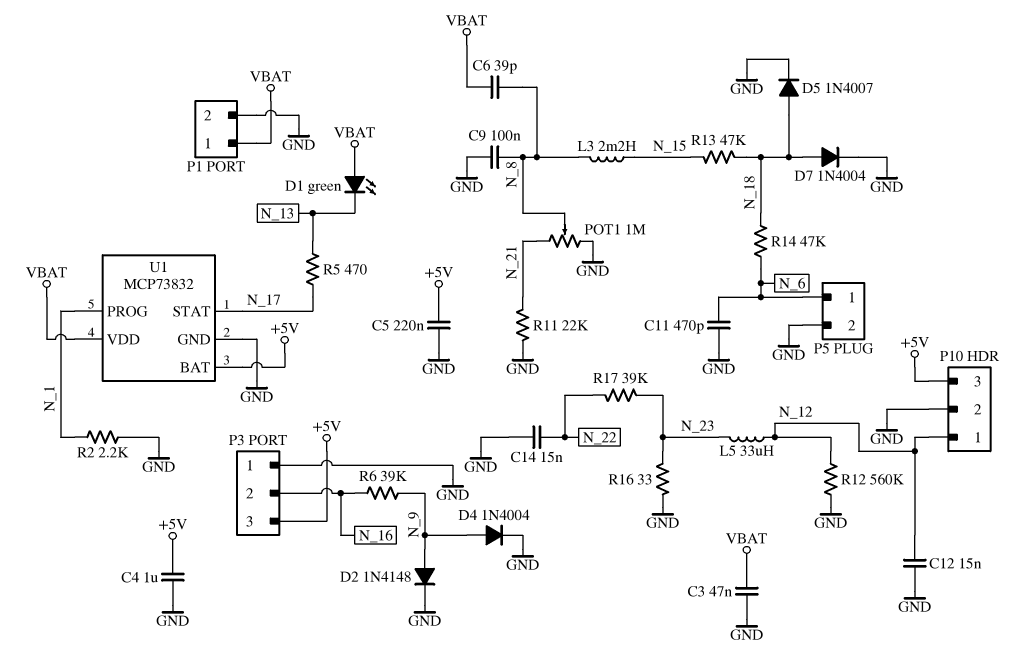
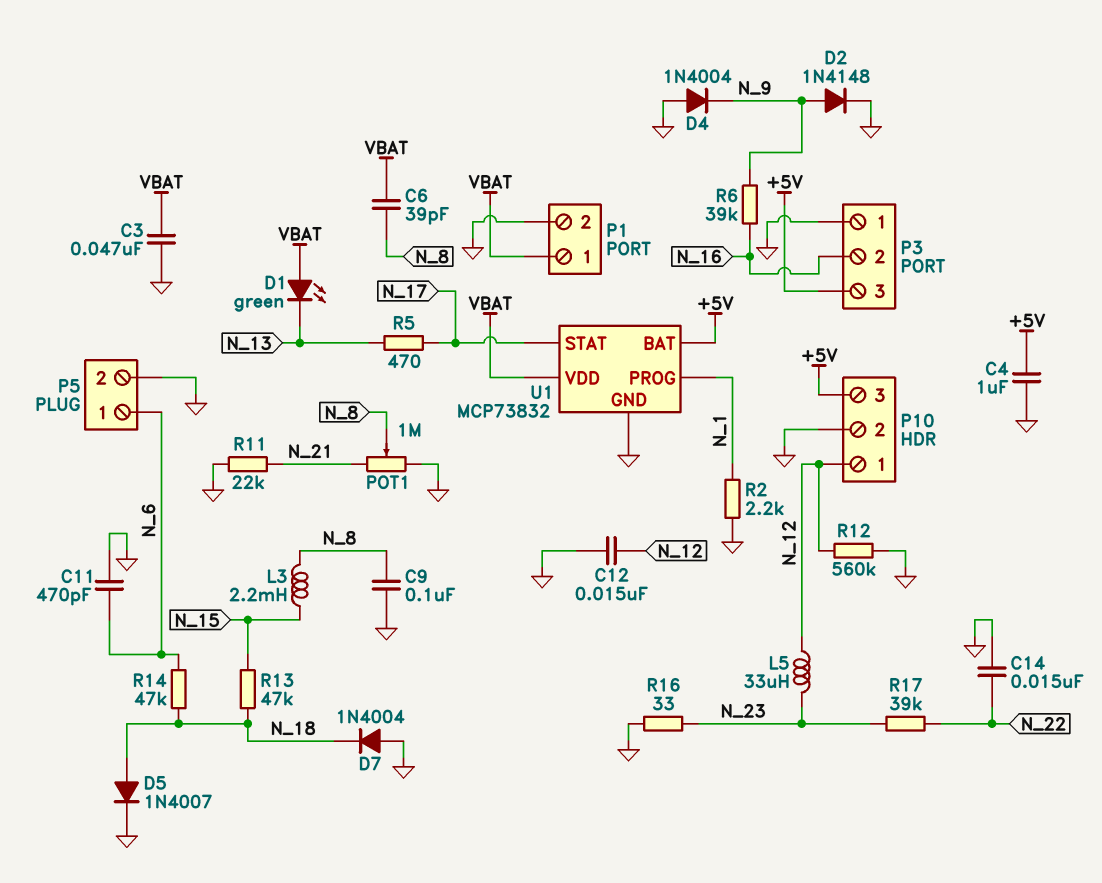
C5: 220nF (+5V, GND) -> none
D4: diode 1N4004 (A N_9, K GND) -> diode 1N4004 (A GND, K N_9)
D7: diode 1N4004 (A N_18, K GND) -> diode 1N4004 (A GND, K N_18)

